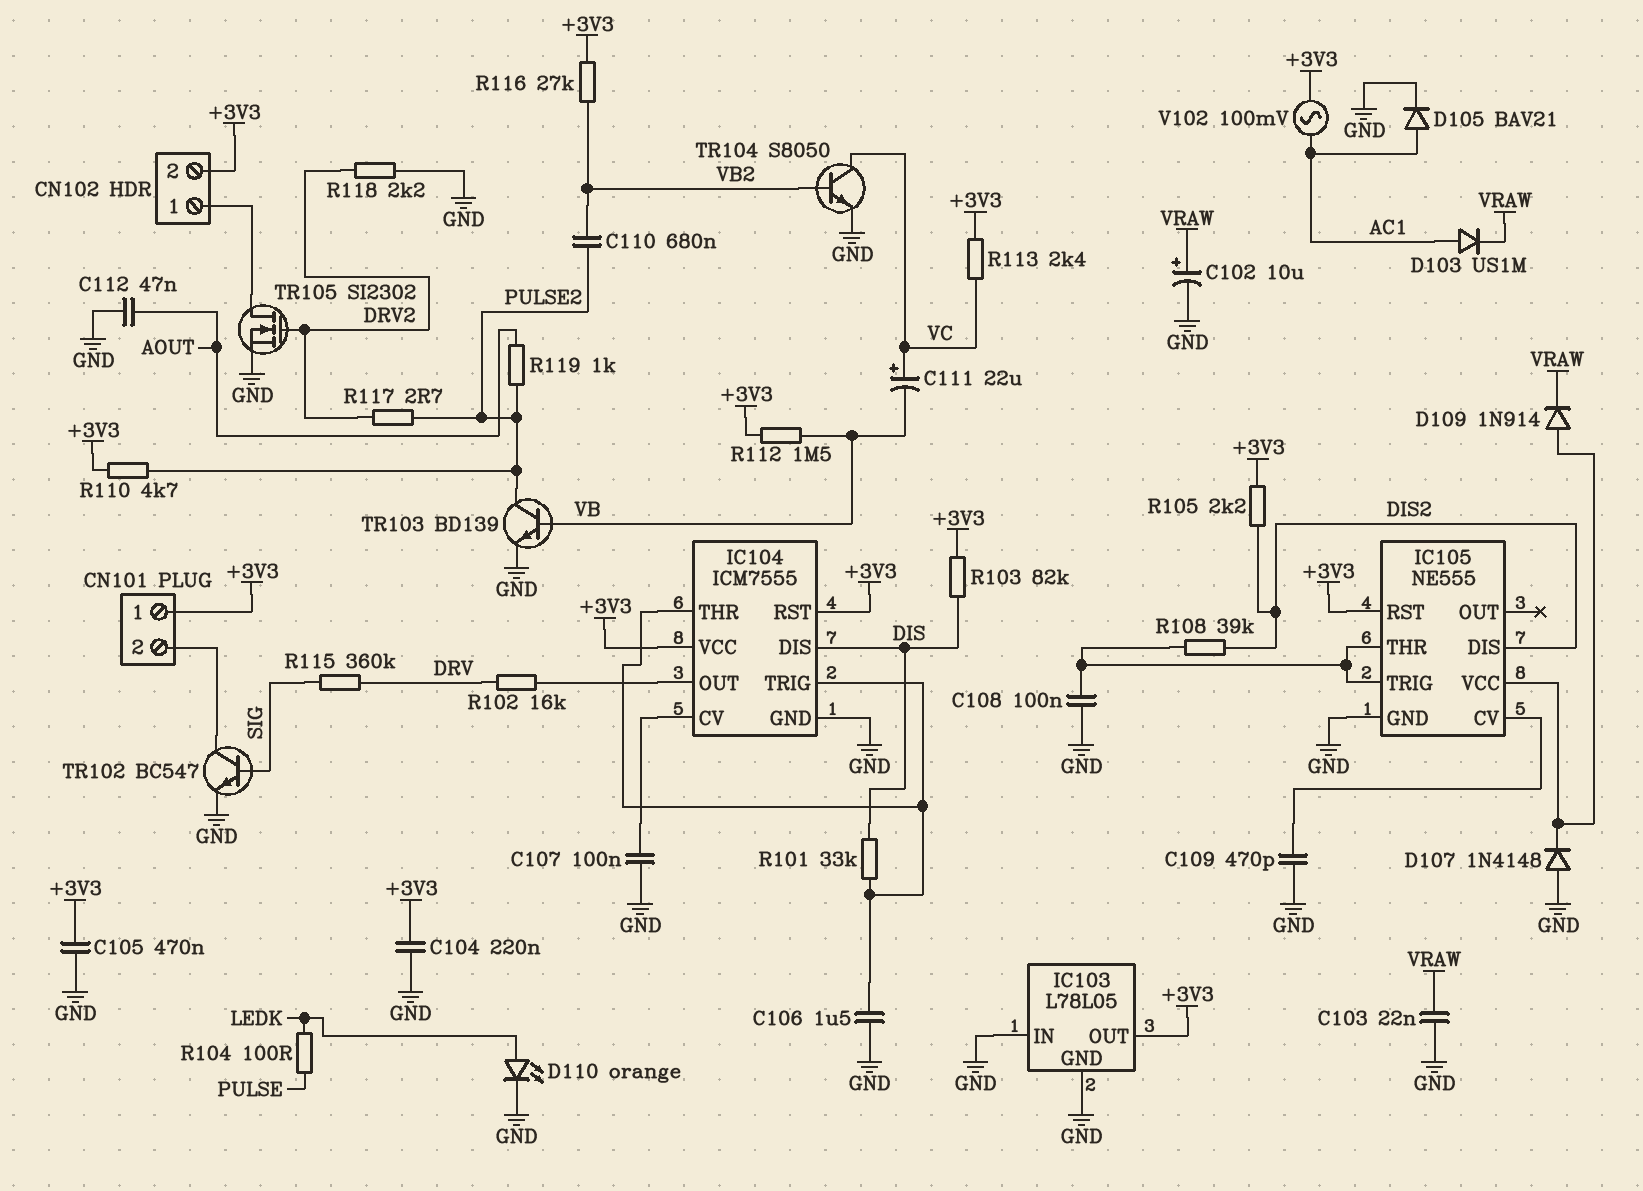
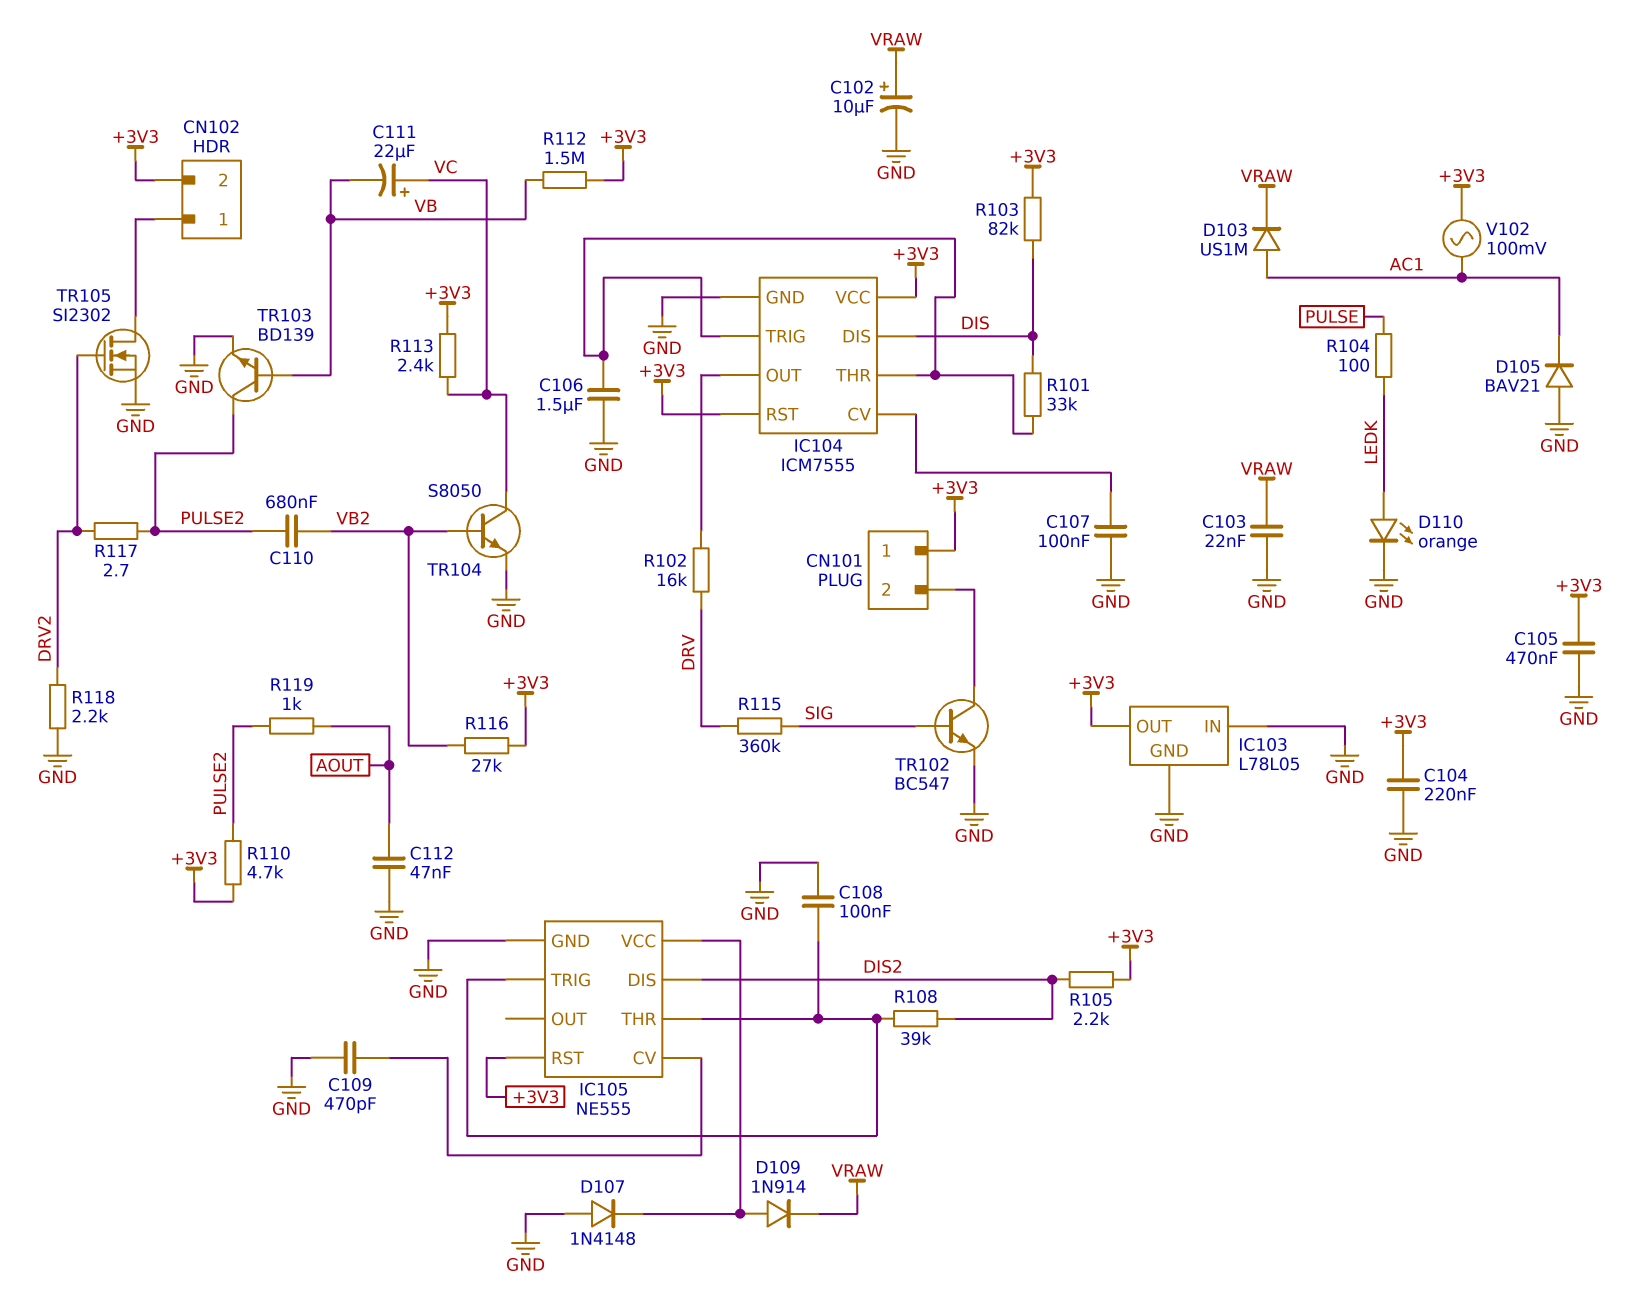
D105: diode BAV21 (A AC1, K GND) -> diode BAV21 (A GND, K AC1)

